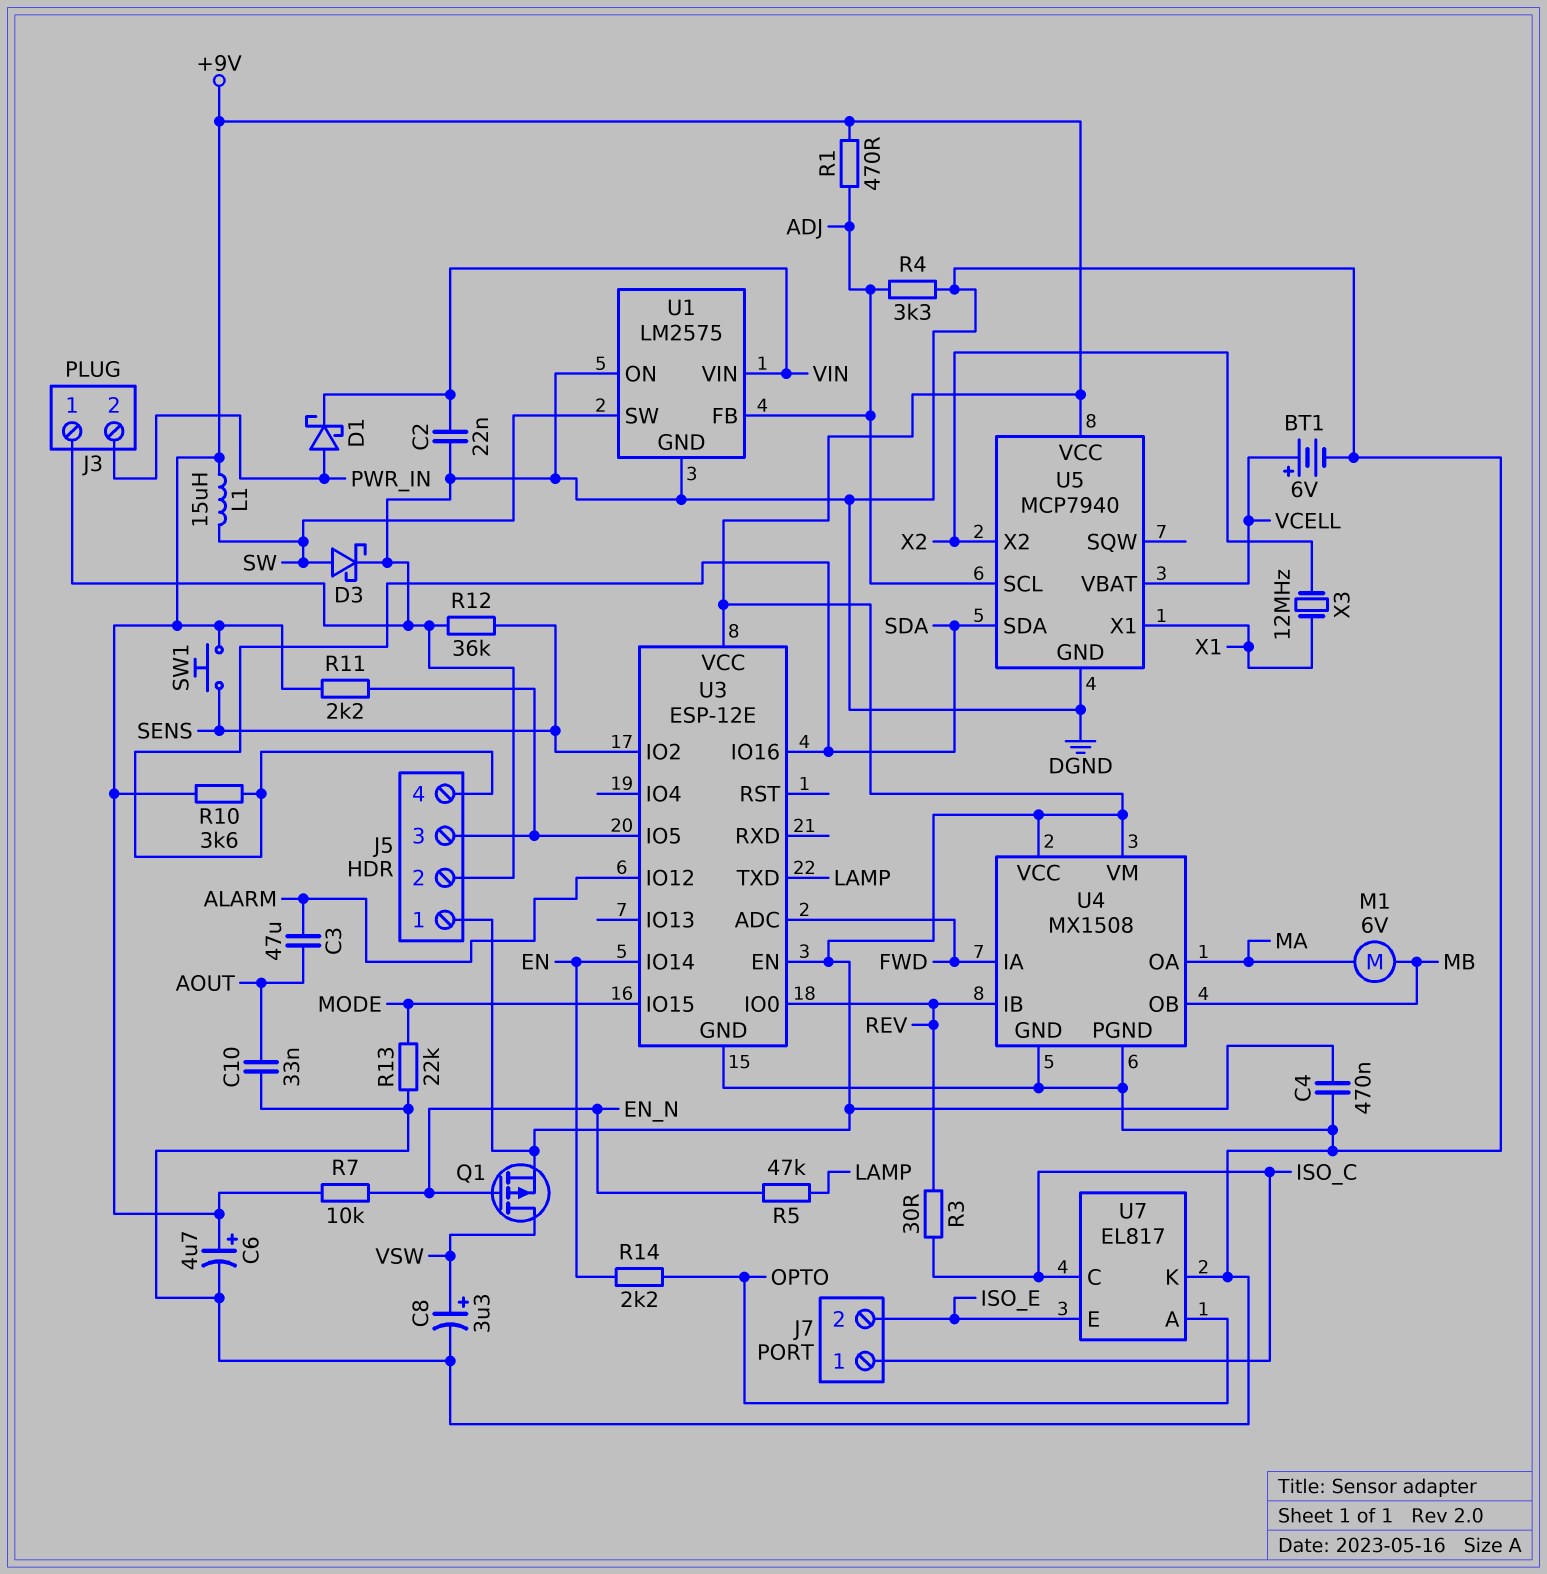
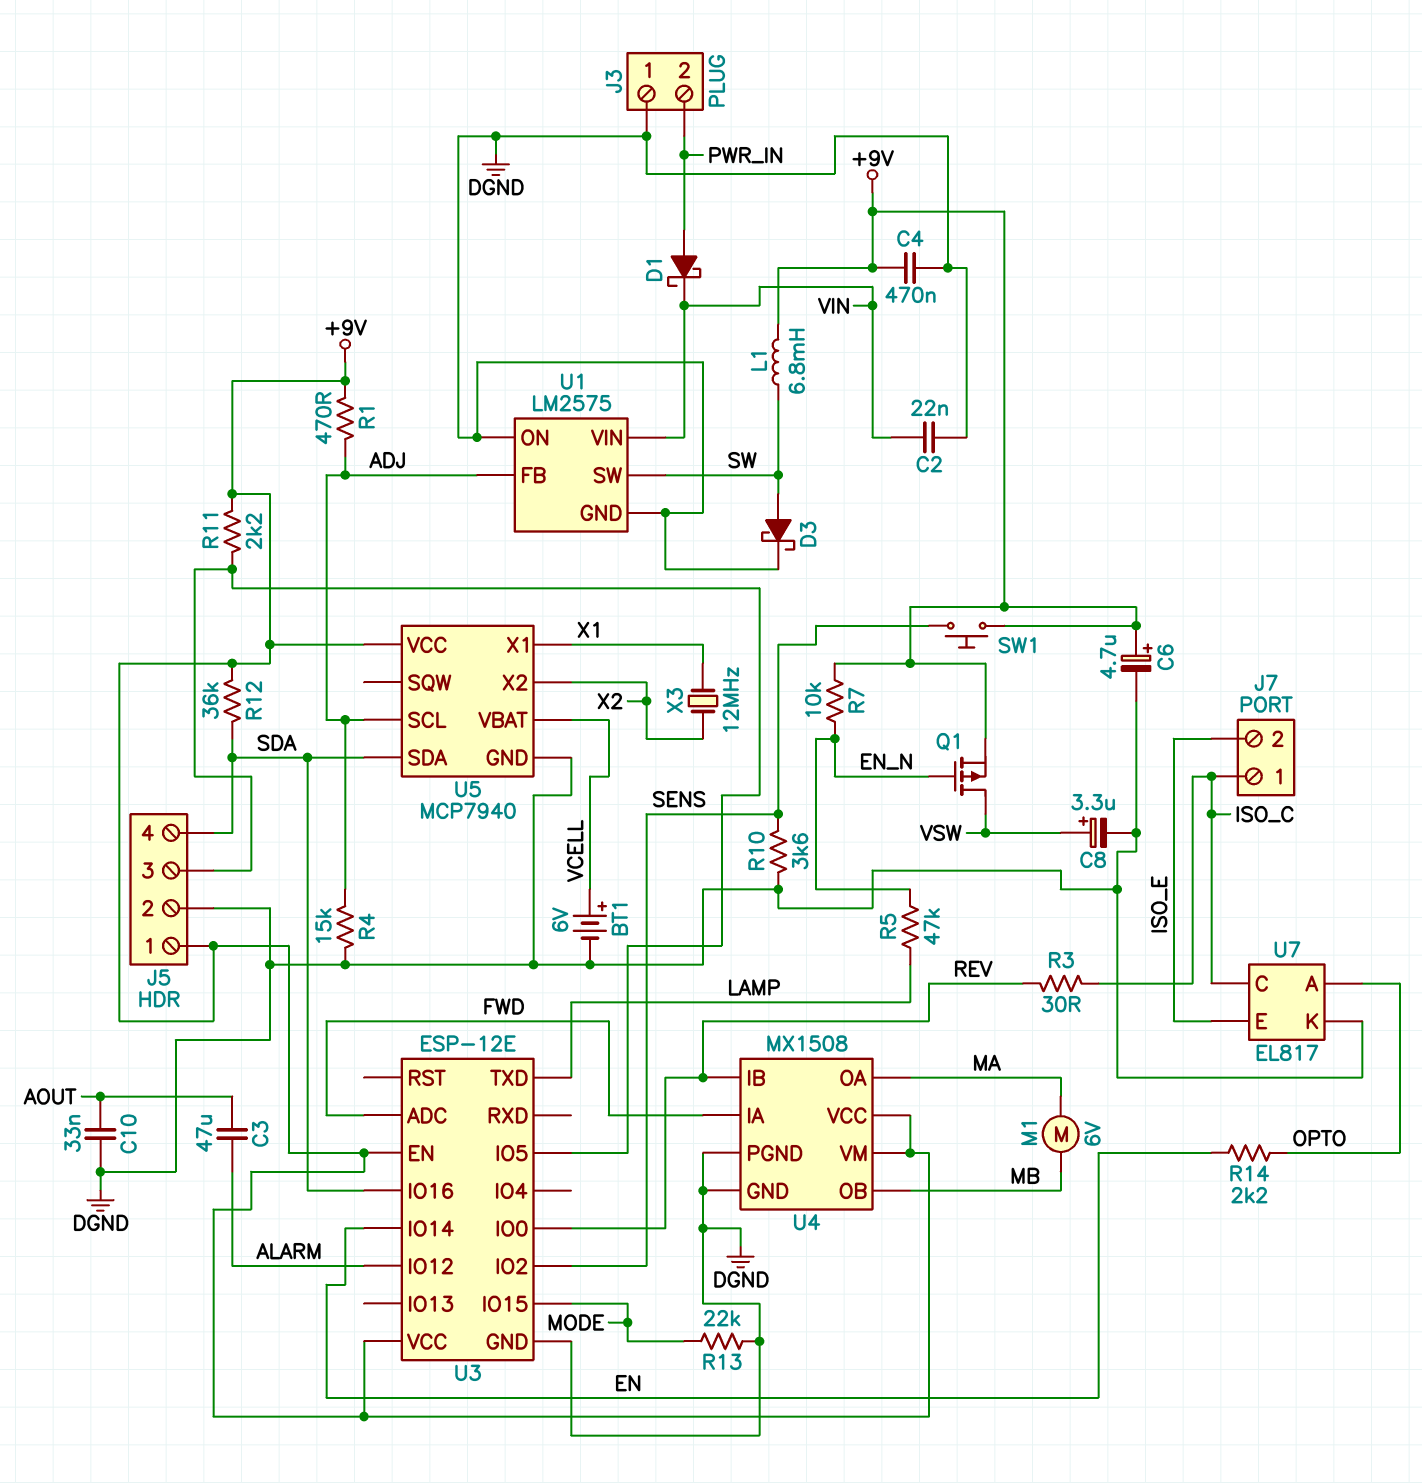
L1: 15uH (+9V, SW) -> 6.8mH (+9V, SW)
R4: 3.3k (ADJ, DGND) -> 15k (ADJ, DGND)
R10: 3.6k (+9V, SDA) -> 3.6k (DGND, SENS)
R12: 36k (DGND, SENS) -> 36k (+9V, SDA)

